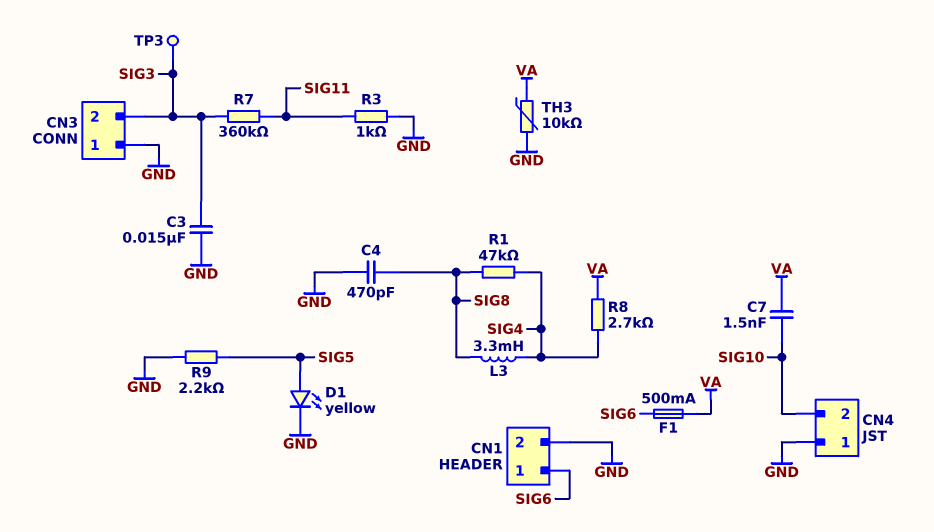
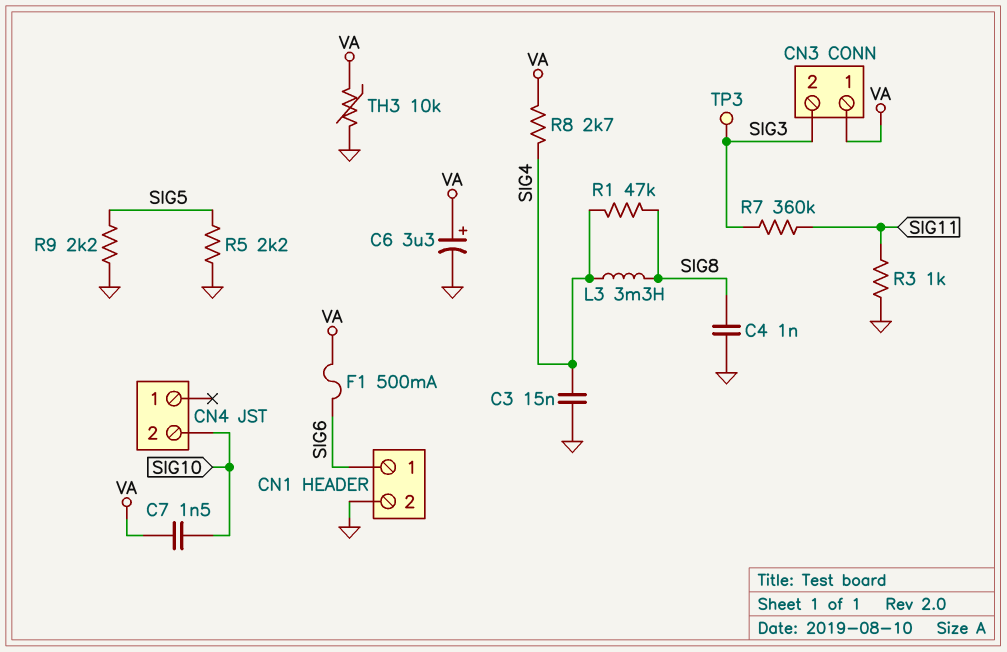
C3: 15nF (GND, SIG3) -> 15nF (GND, SIG4)
C4: 470pF (GND, SIG8) -> 1nF (GND, SIG8)
C6: none -> 3.3uF (plus VA, minus GND)
CN3 pin 1: GND -> VA
CN4 pin 1: GND -> none
D1: LED yellow (A SIG5, K GND) -> none
R5: none -> 2.2k (GND, SIG5)

